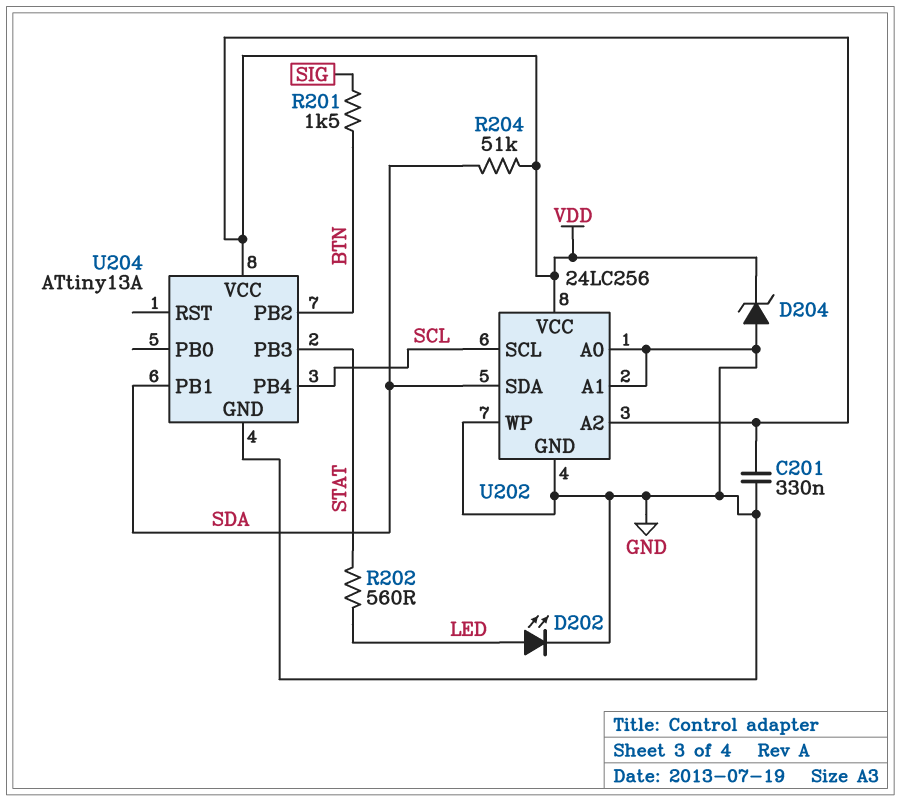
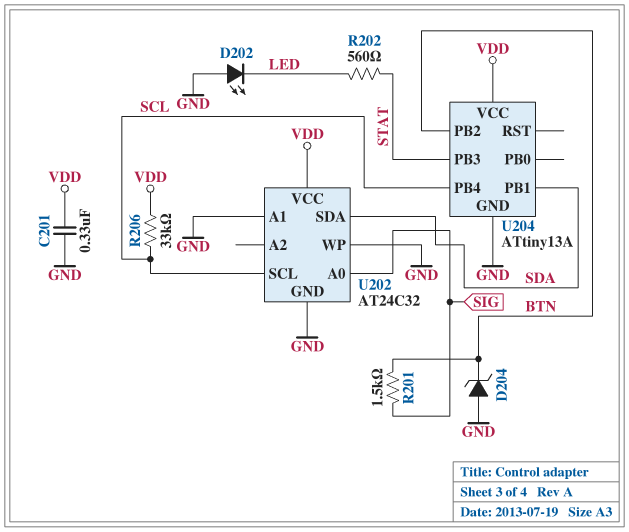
D202: LED (A LED, K GND) -> LED (A GND, K LED)
D204: zener (A GND, K VDD) -> zener (A GND, K BTN)
R204: 51k (SDA, VDD) -> none
R206: none -> 33k (SCL, VDD)
U202: 24LC256 -> AT24C32
U202 pin A0: GND -> SIG
U202 pin A2: VDD -> none

